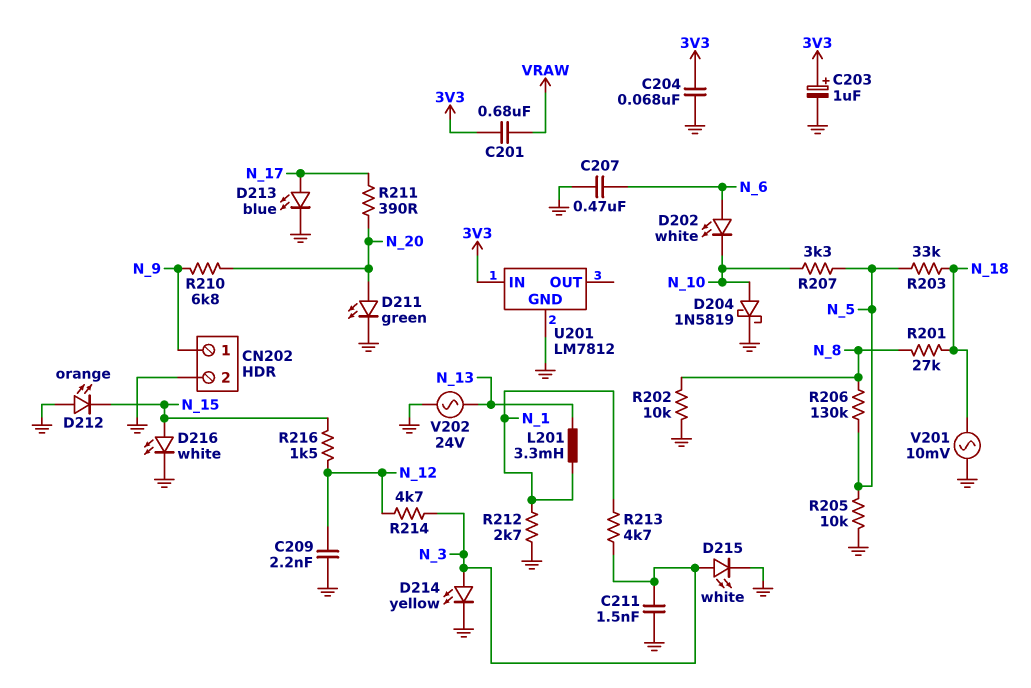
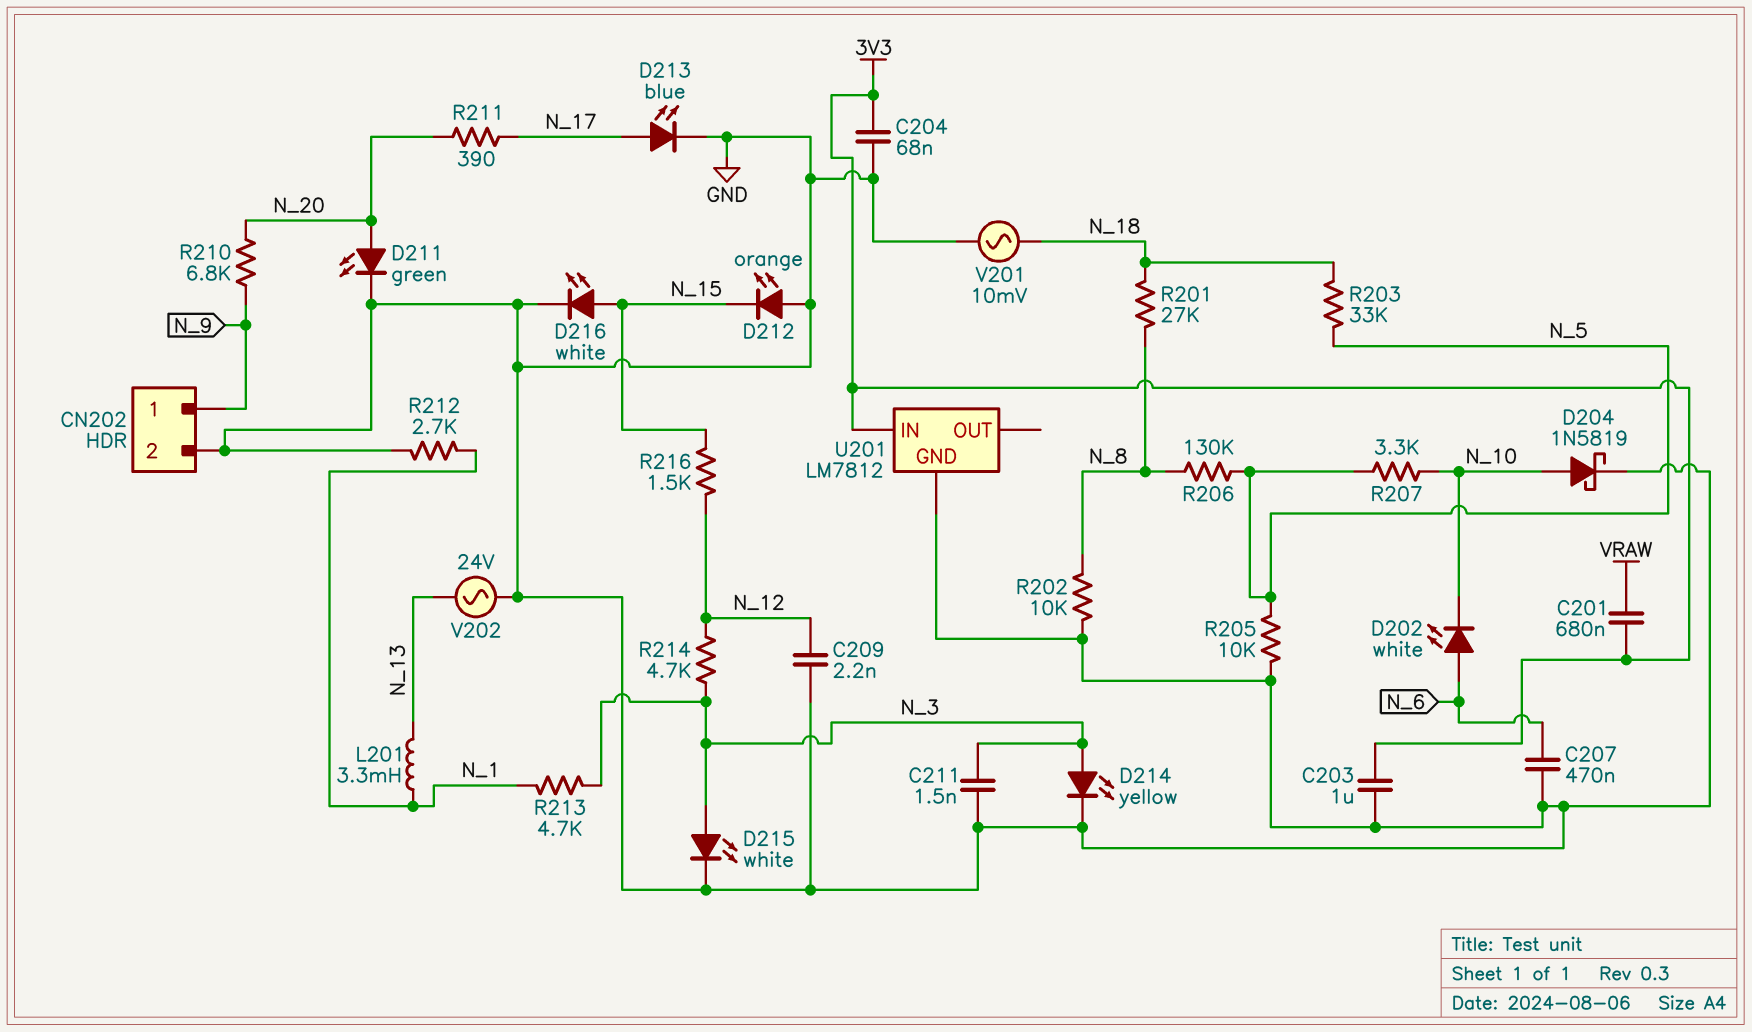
C203: 1uF (plus 3V3, minus GND) -> 1uF (3V3, GND)

